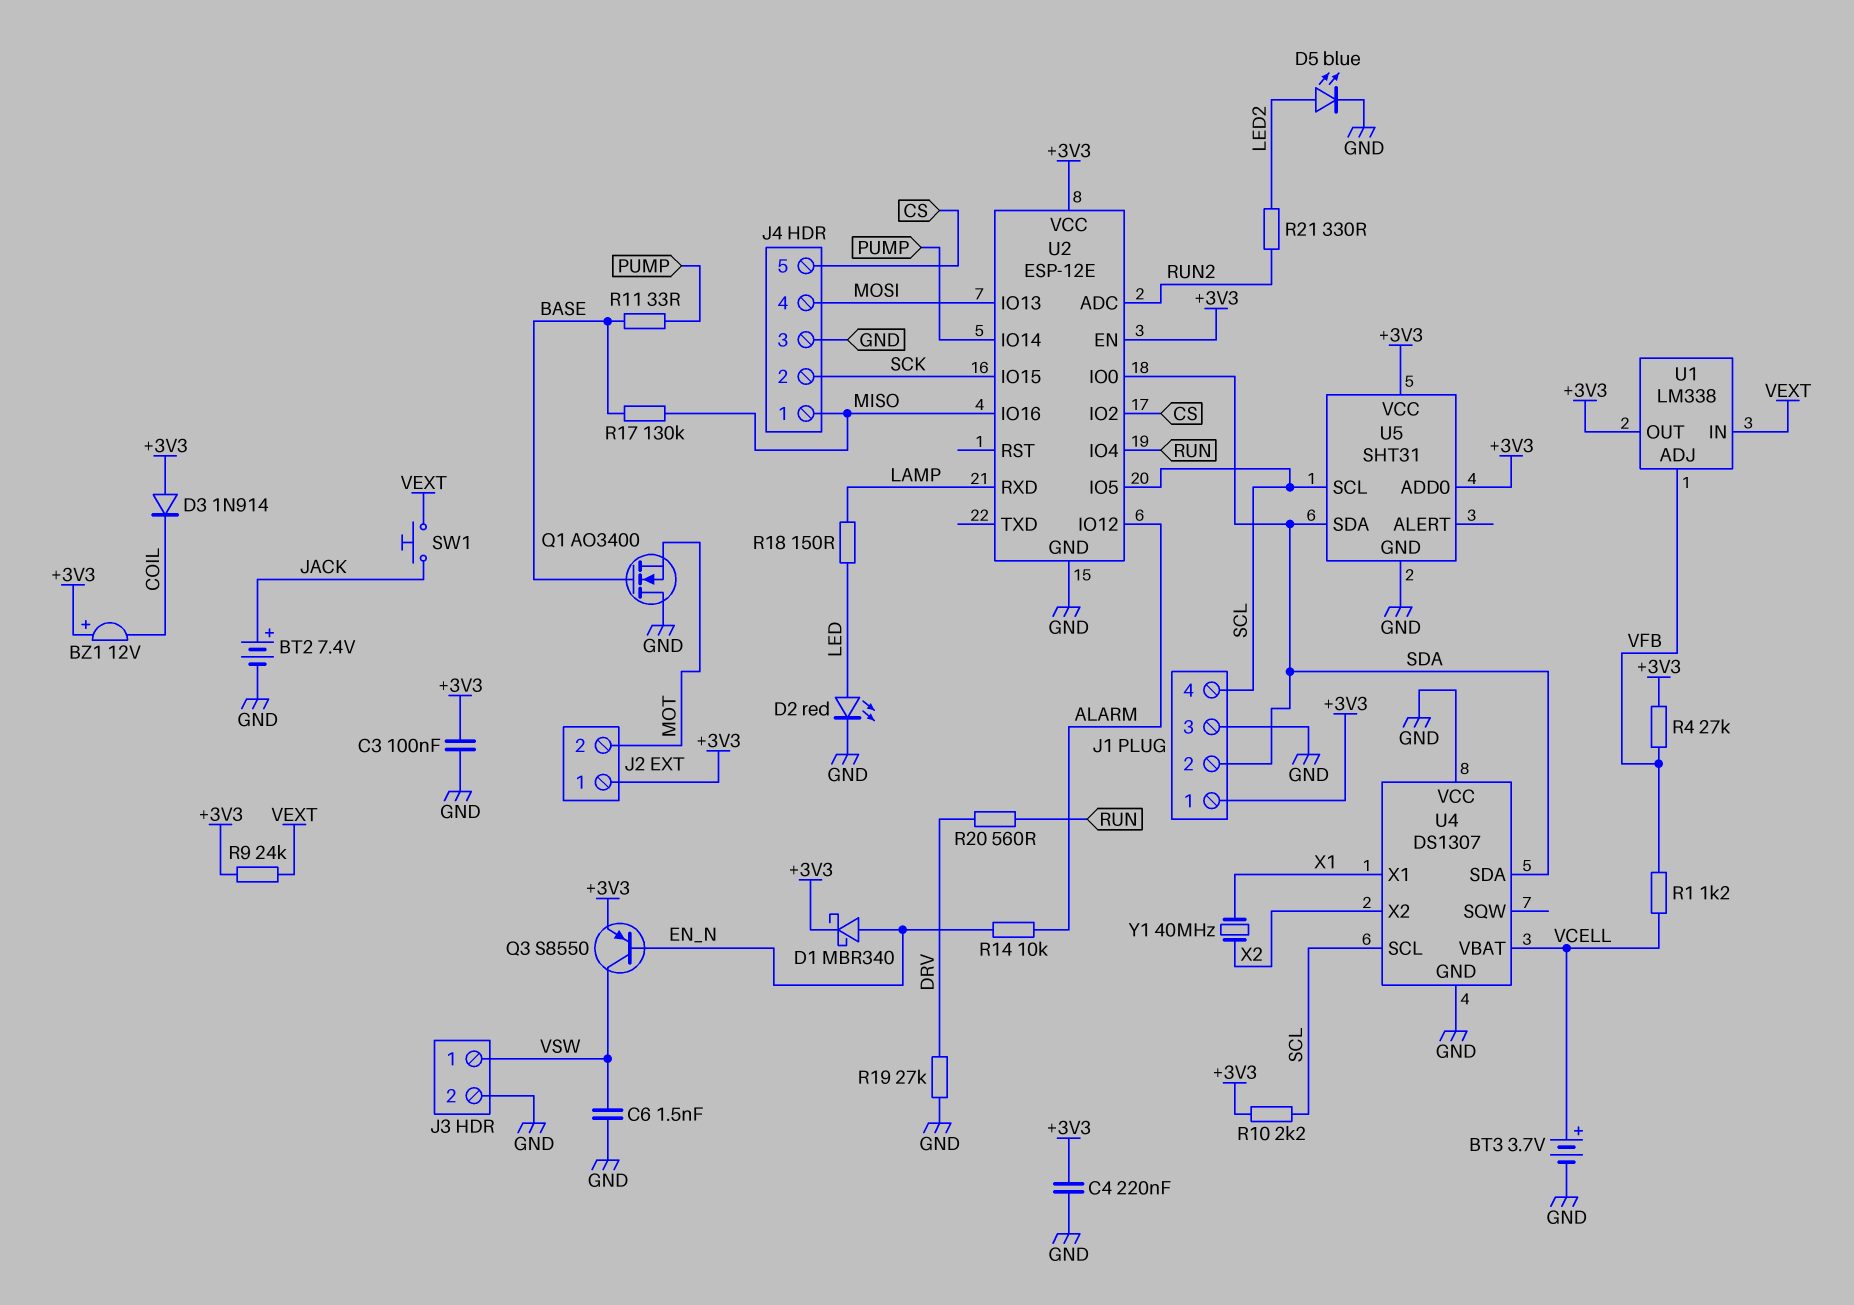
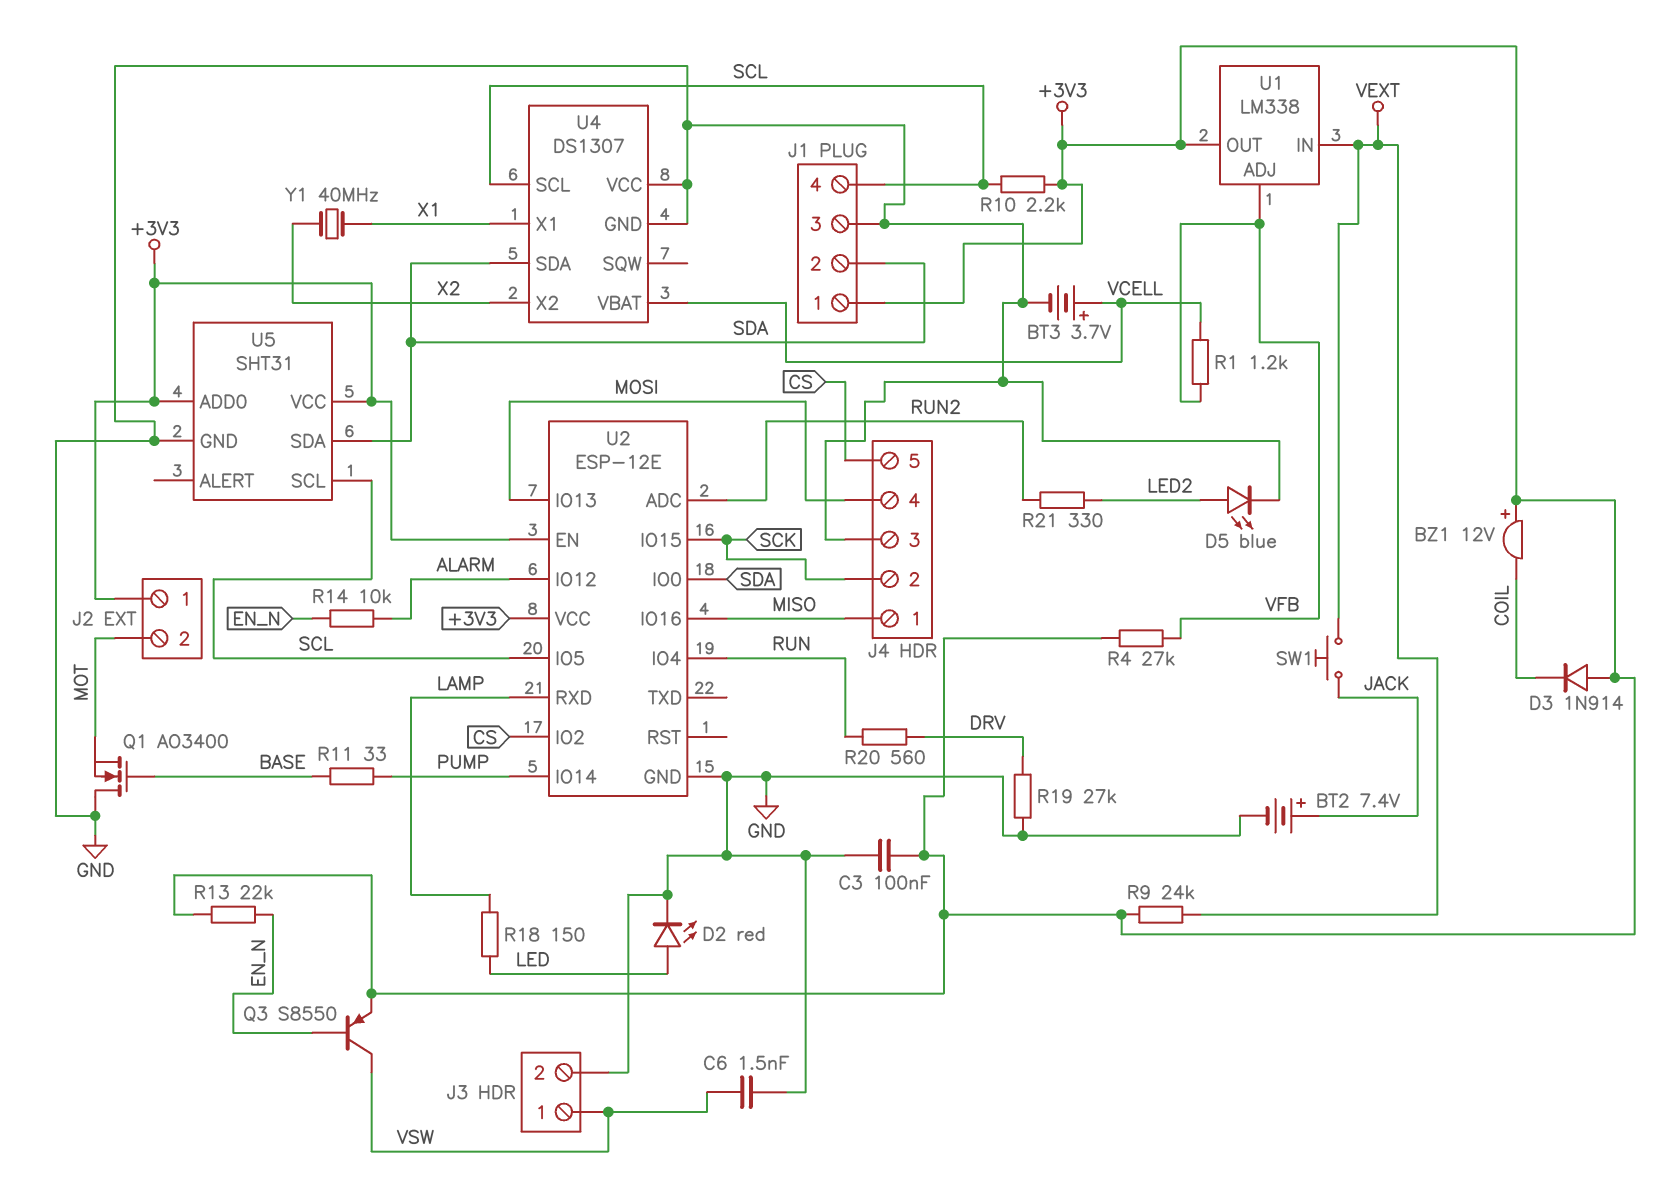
C4: 220nF (+3V3, GND) -> none
D1: schottky MBR340 (A EN_N, K +3V3) -> none
R13: none -> 22k (+3V3, EN_N)
R17: 130k (BASE, MISO) -> none

